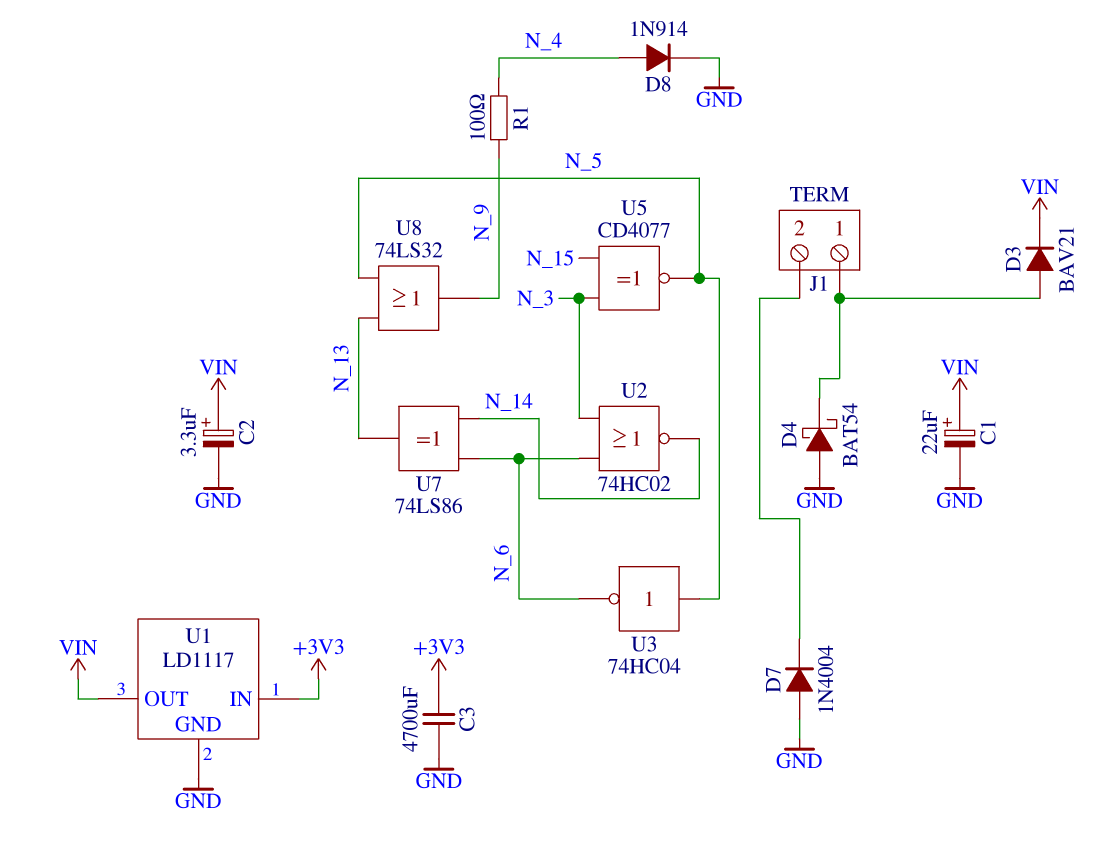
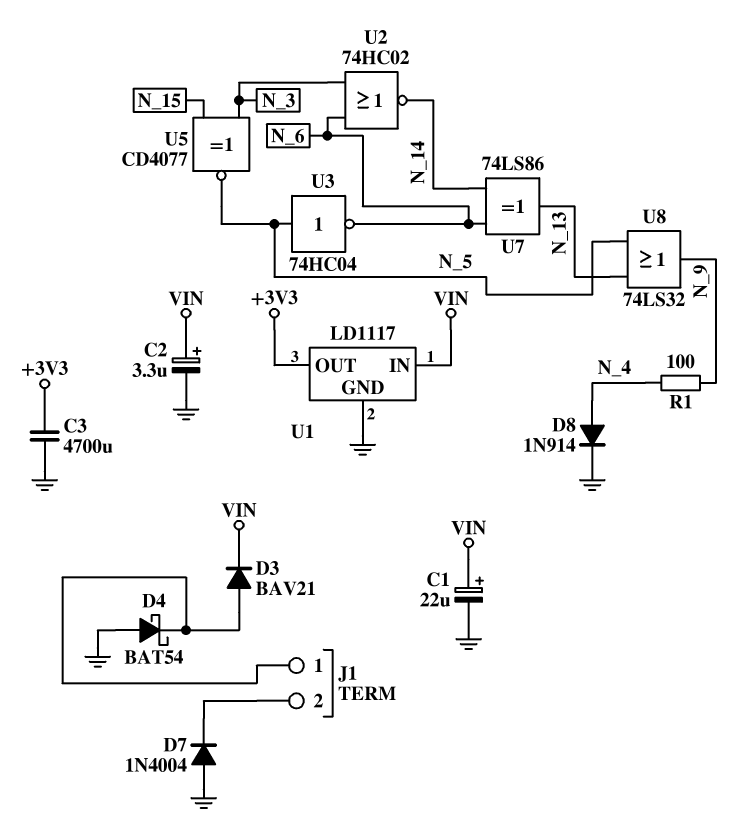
U1 pin IN: +3V3 -> VIN
U1 pin OUT: VIN -> +3V3

